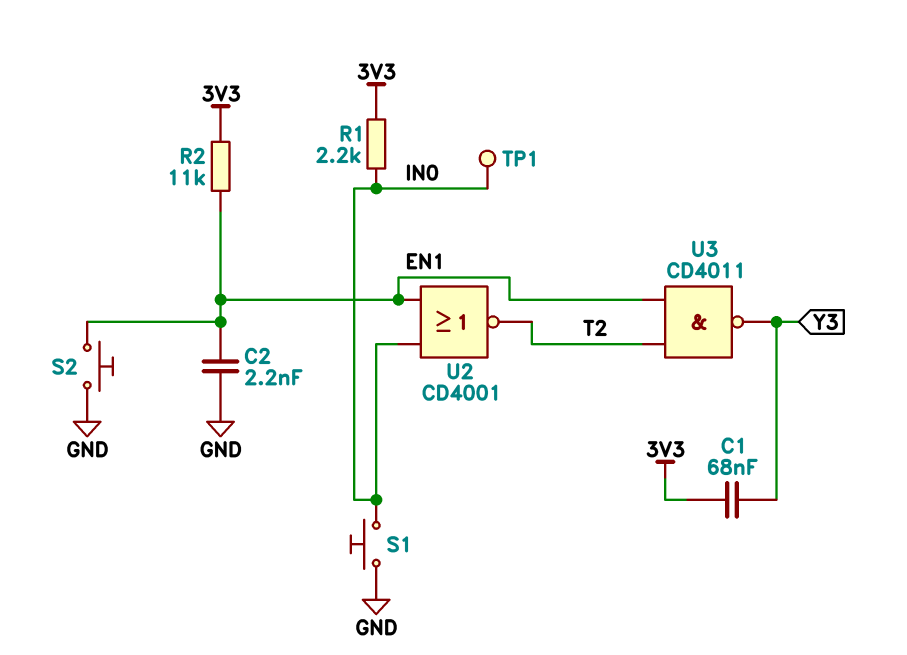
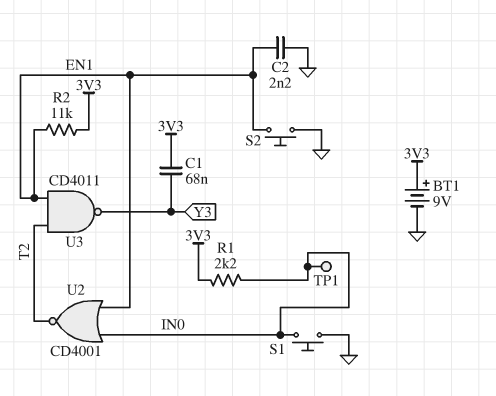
BT1: none -> 9V (plus 3V3, minus GND)

